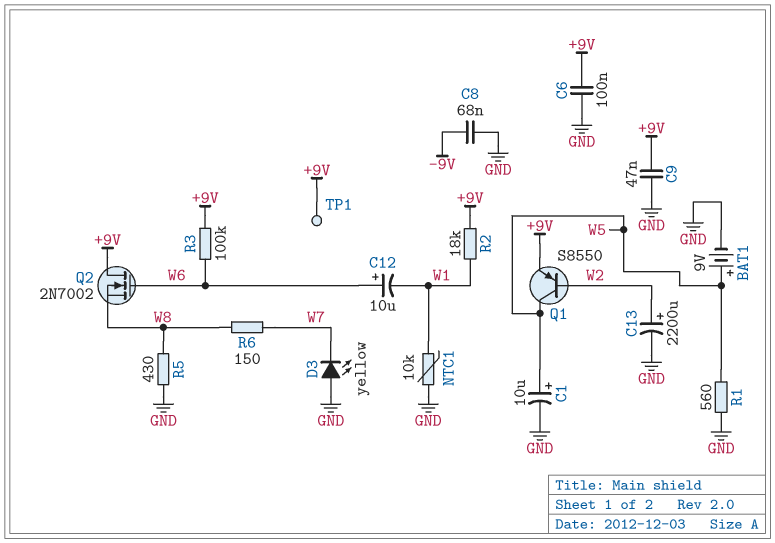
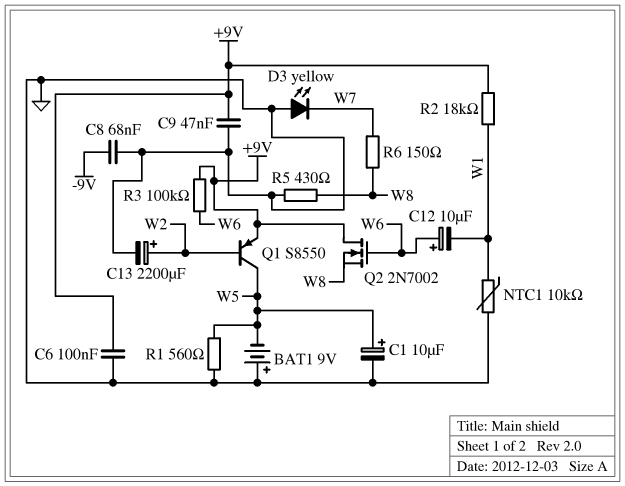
BAT1: 9V (plus W5, minus GND) -> 9V (plus GND, minus W5)
TP1: test point (+9V) -> none

